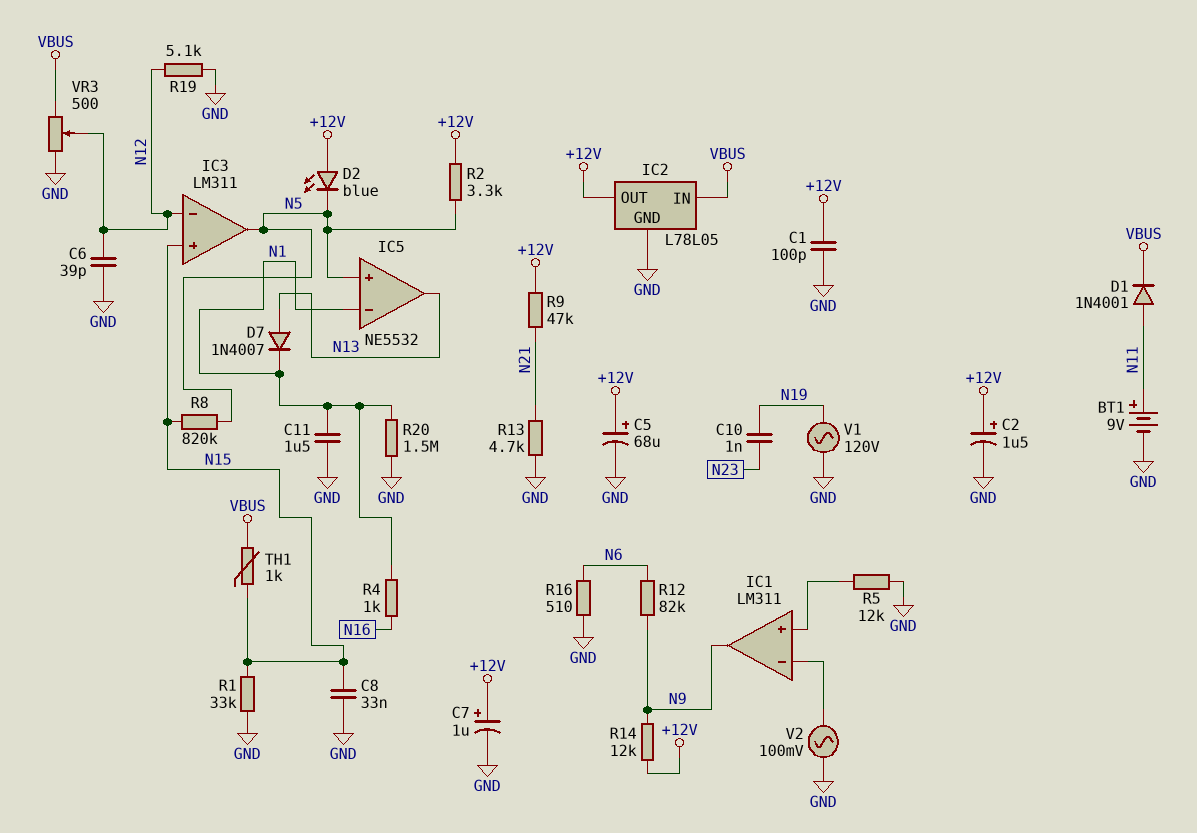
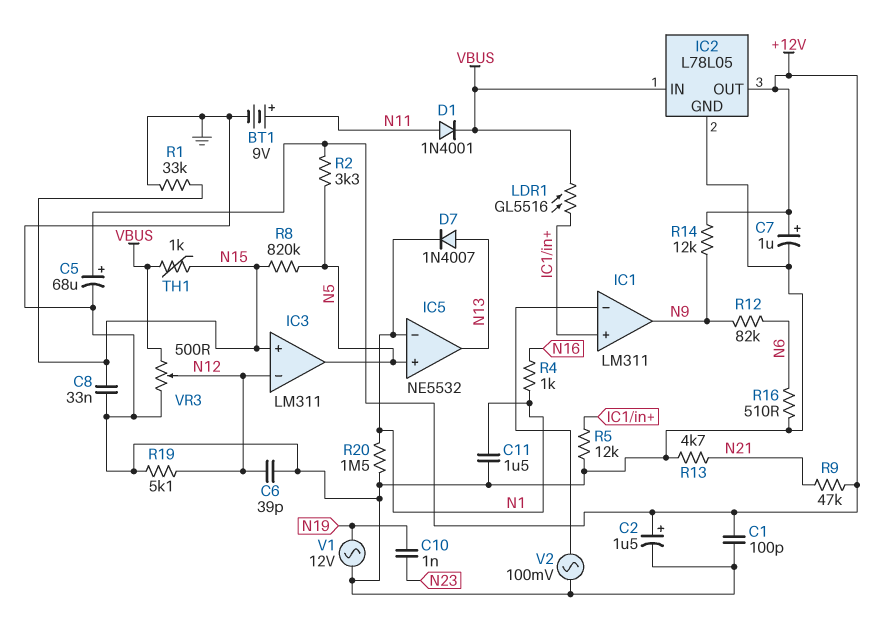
D2: LED blue (A +12V, K N5) -> none
LDR1: none -> GL5516 (IC1/in+, VBUS)
V1: AC 120V (GND, N19) -> AC 12V (GND, N19)

